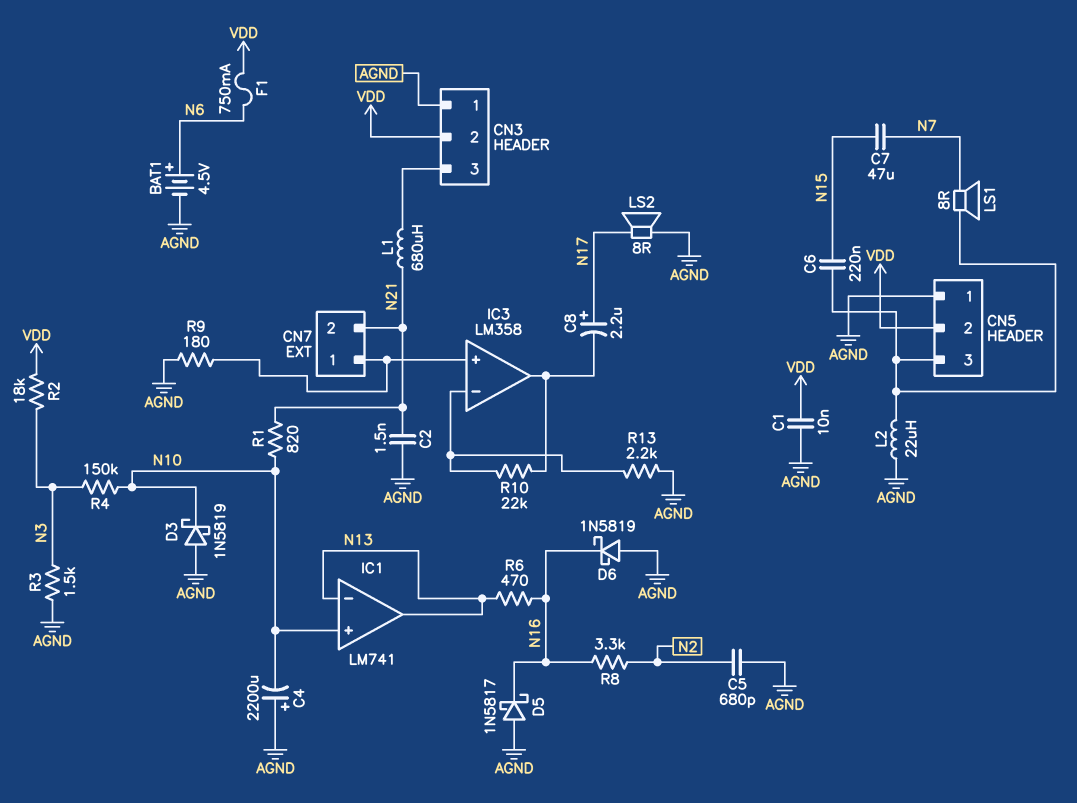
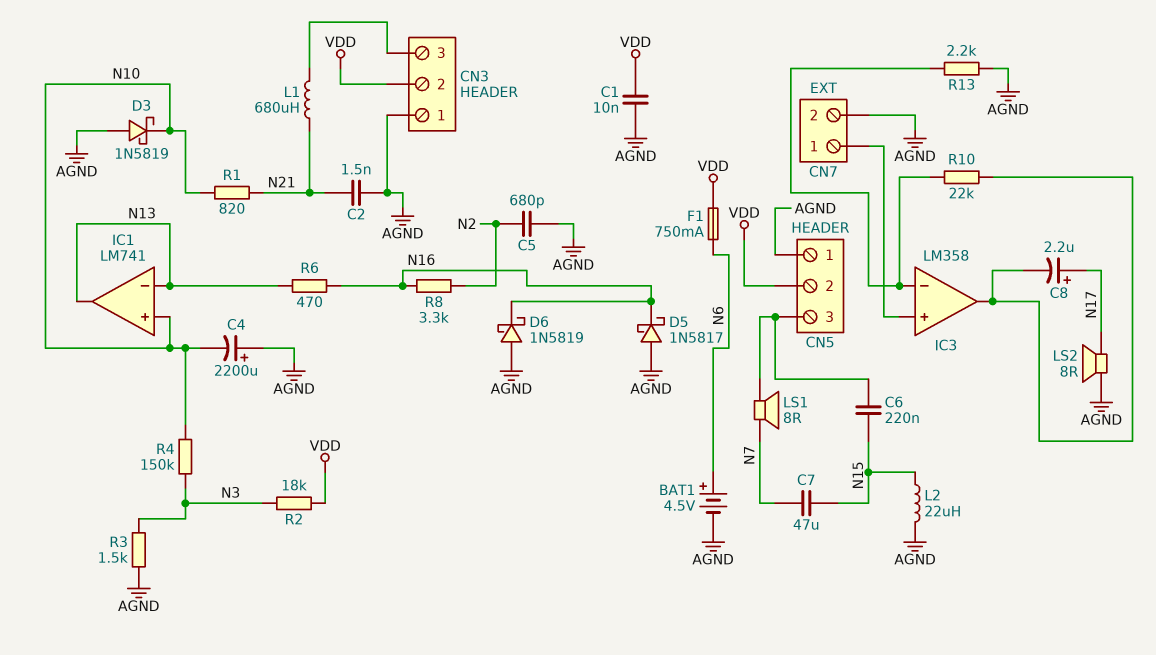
CN7 pin 2: N21 -> AGND
L2: 22uH (AGND, CN5/3) -> 22uH (AGND, N15)
R9: 180 (AGND, CN7/1) -> none

